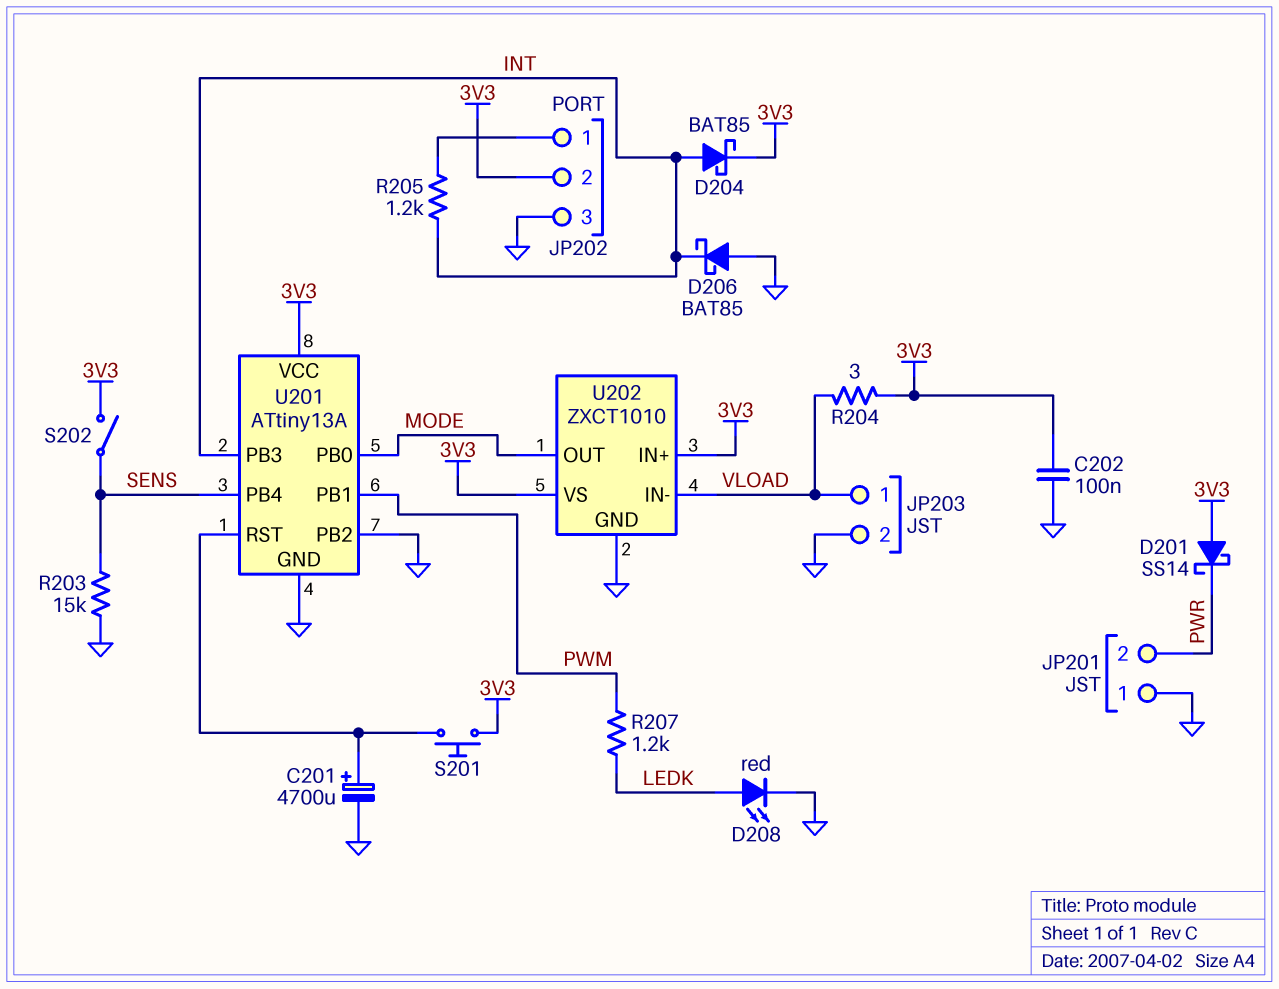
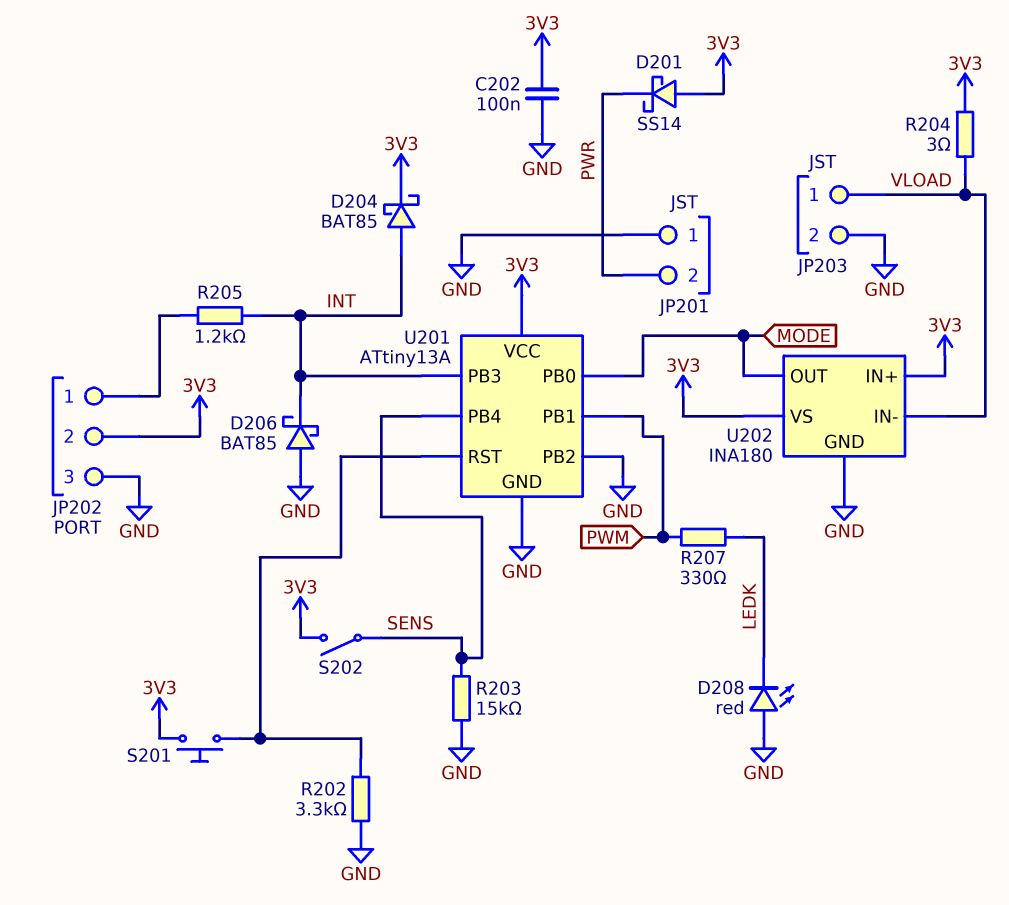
C201: 4700uF (plus U201/RST, minus GND) -> none
D208: LED red (A LEDK, K GND) -> LED red (A GND, K LEDK)
R202: none -> 3.3k (GND, U201/RST)
R207: 1.2k (LEDK, PWM) -> 330 (LEDK, PWM)
U202: ZXCT1010 -> INA180

